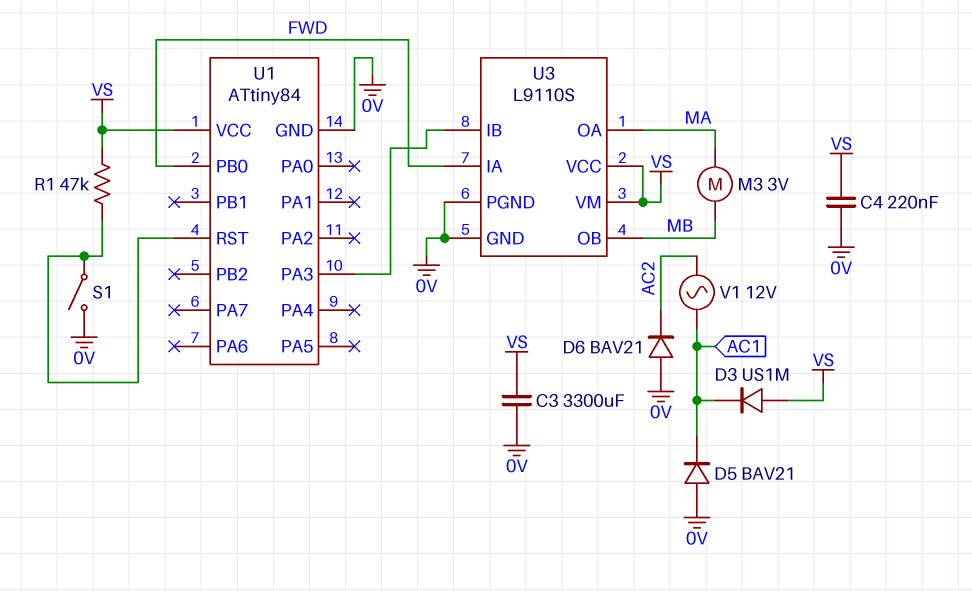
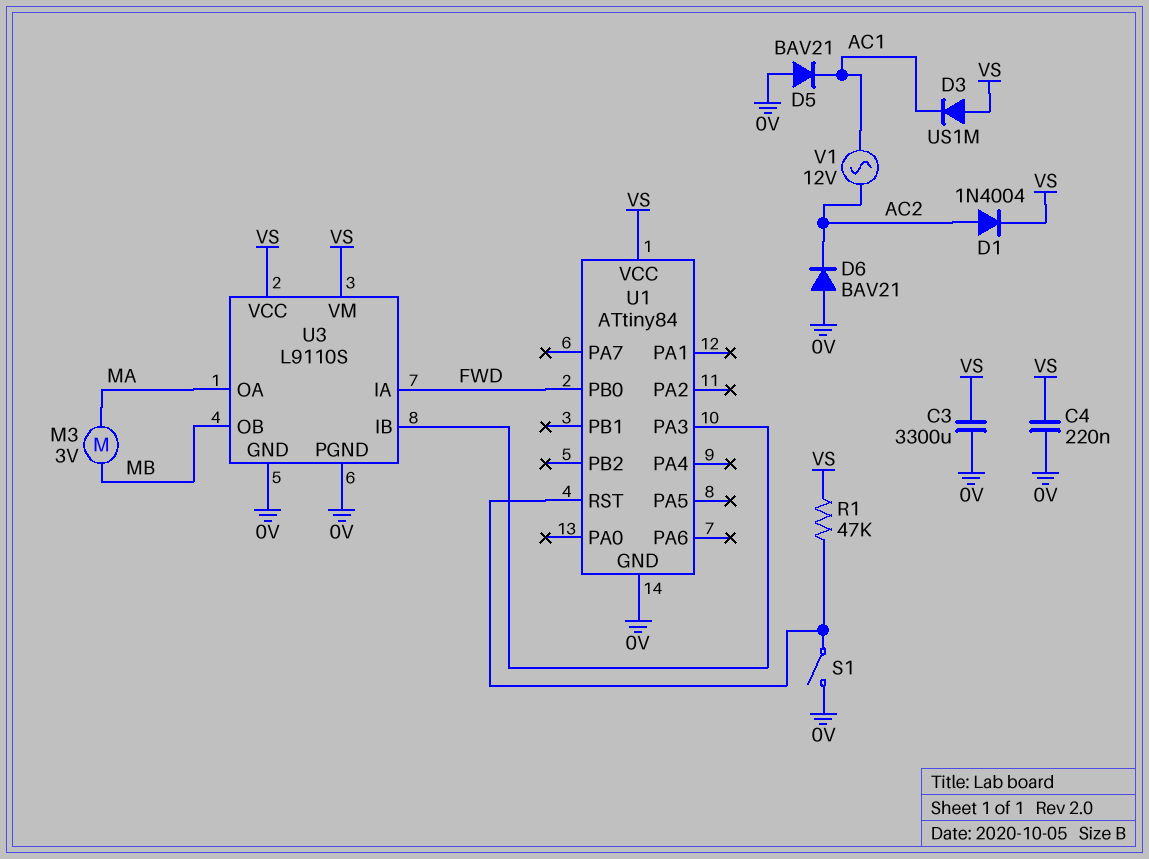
D1: none -> diode 1N4004 (A AC2, K VS)

